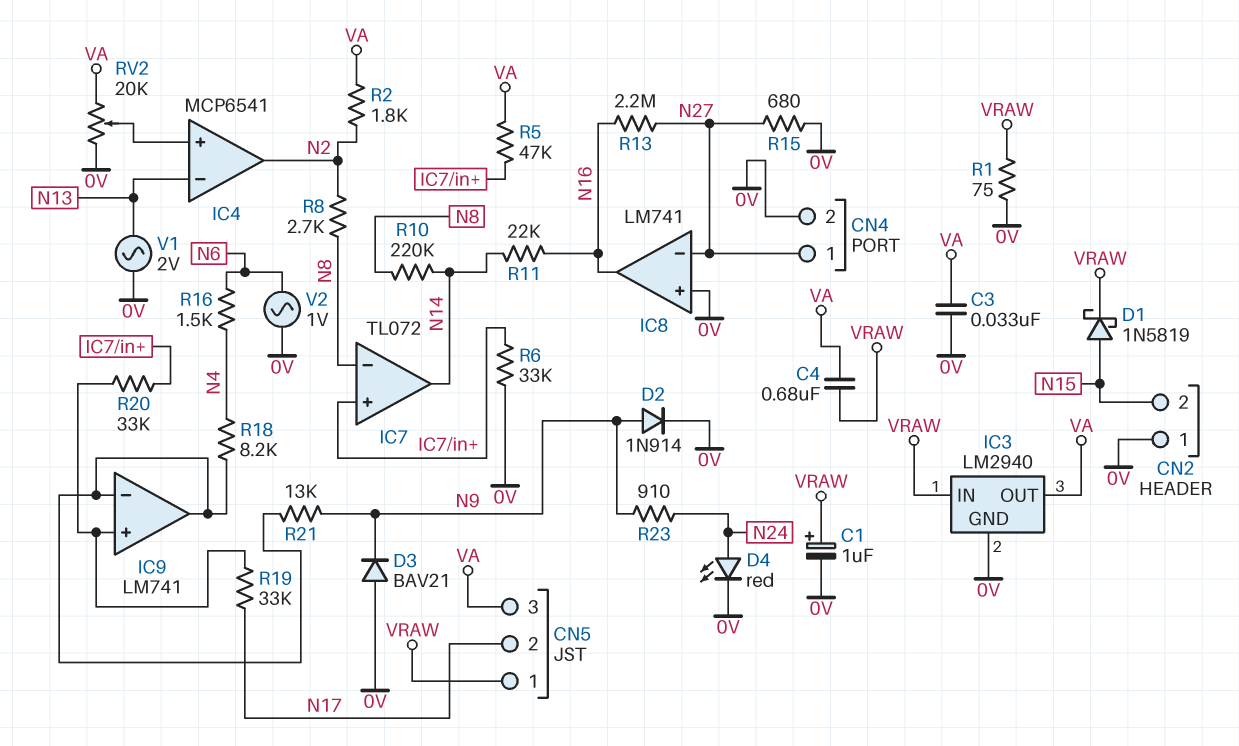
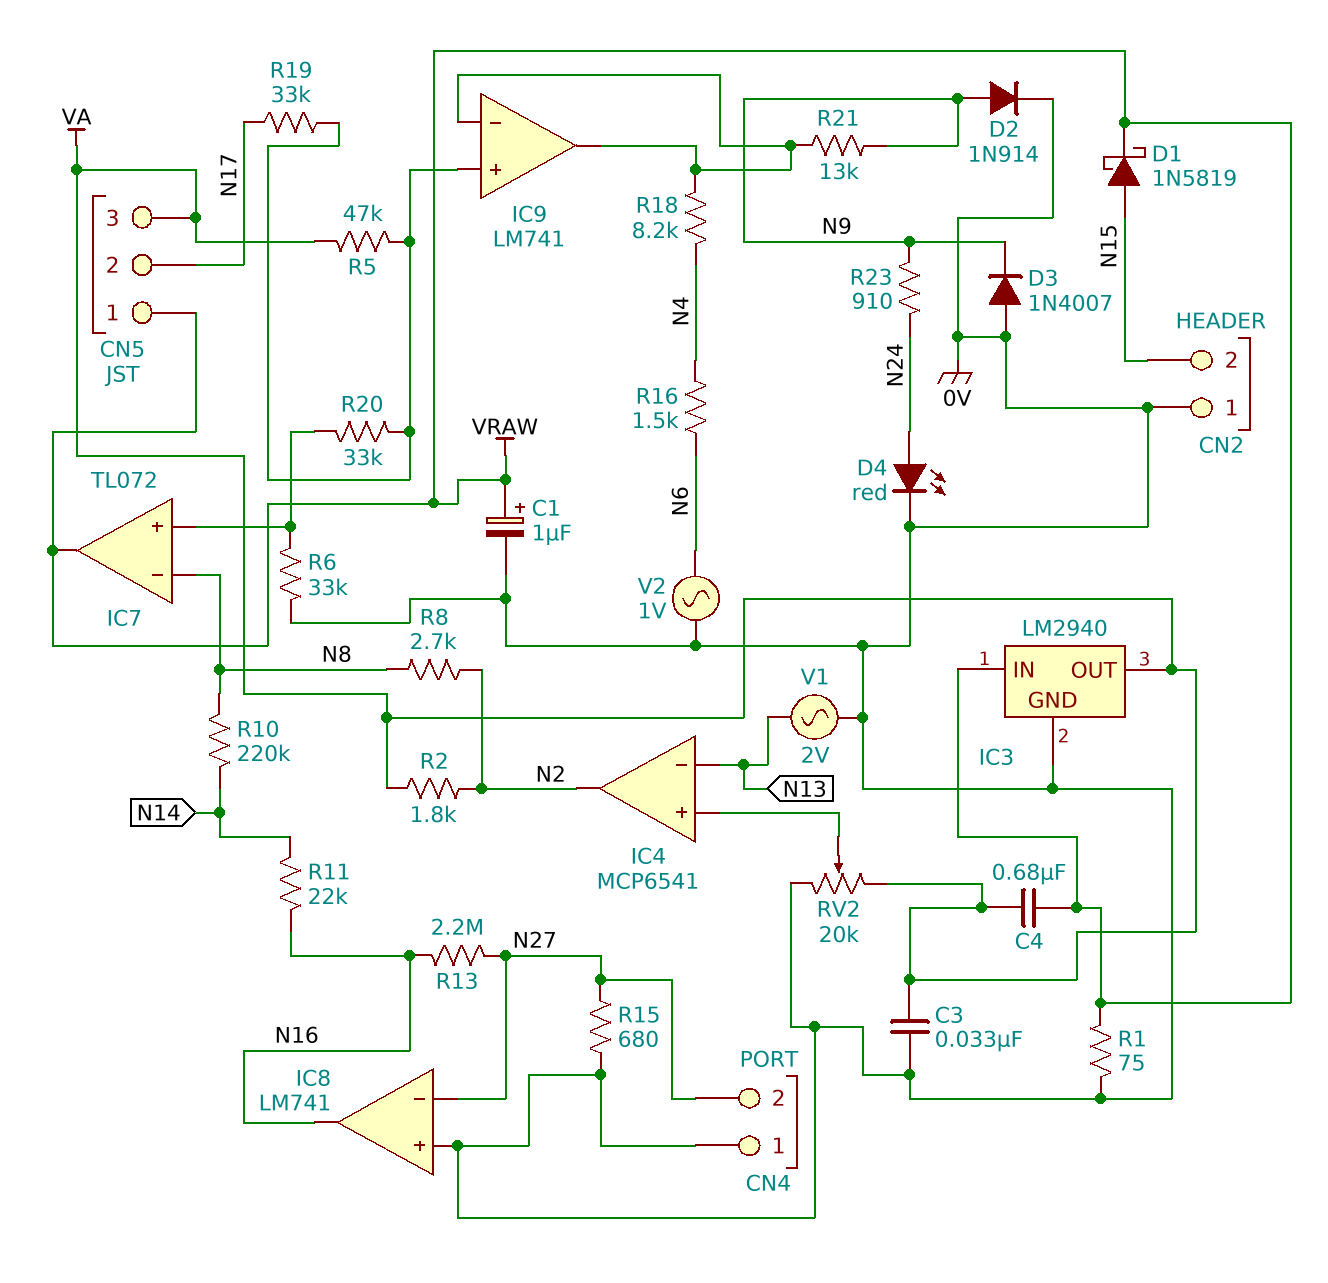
CN4 pin 1: N27 -> 0V
CN4 pin 2: 0V -> N27
D3: diode BAV21 (A 0V, K N9) -> diode 1N4007 (A 0V, K N9)
IC7 pin out: N14 -> VRAW
R5: 47k (IC7/in+, VA) -> 47k (IC9/in+, VA)

